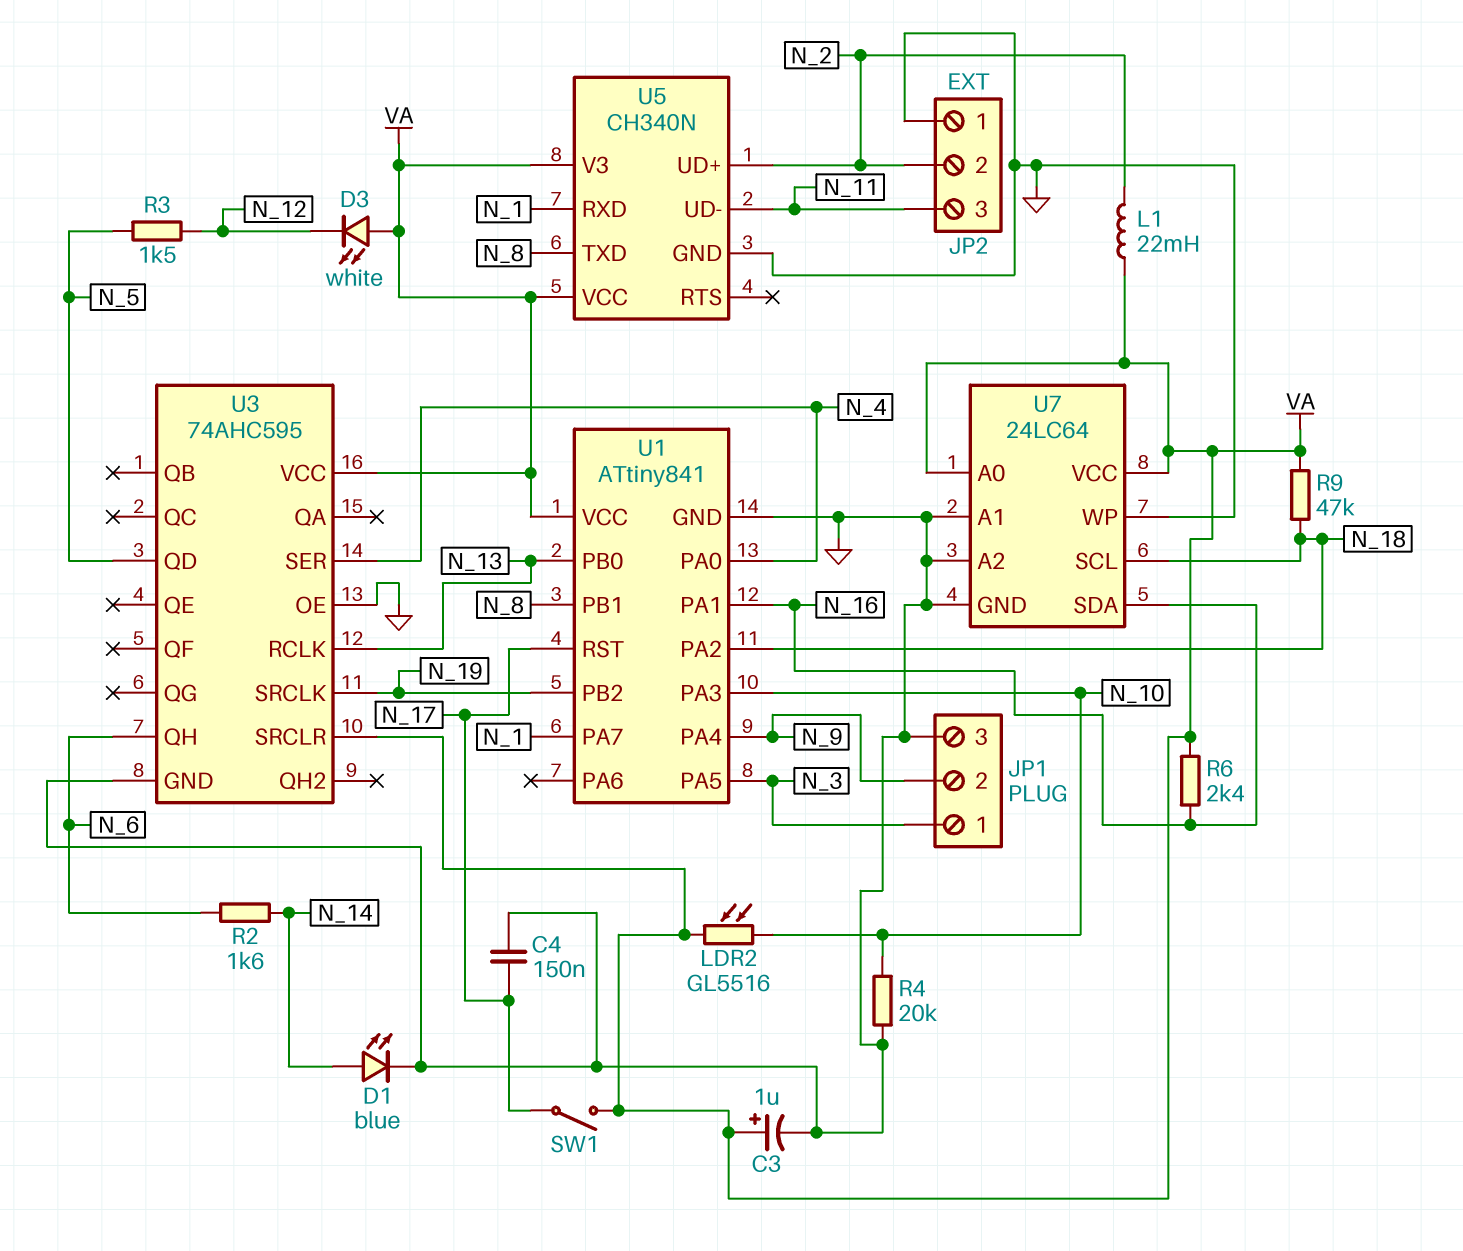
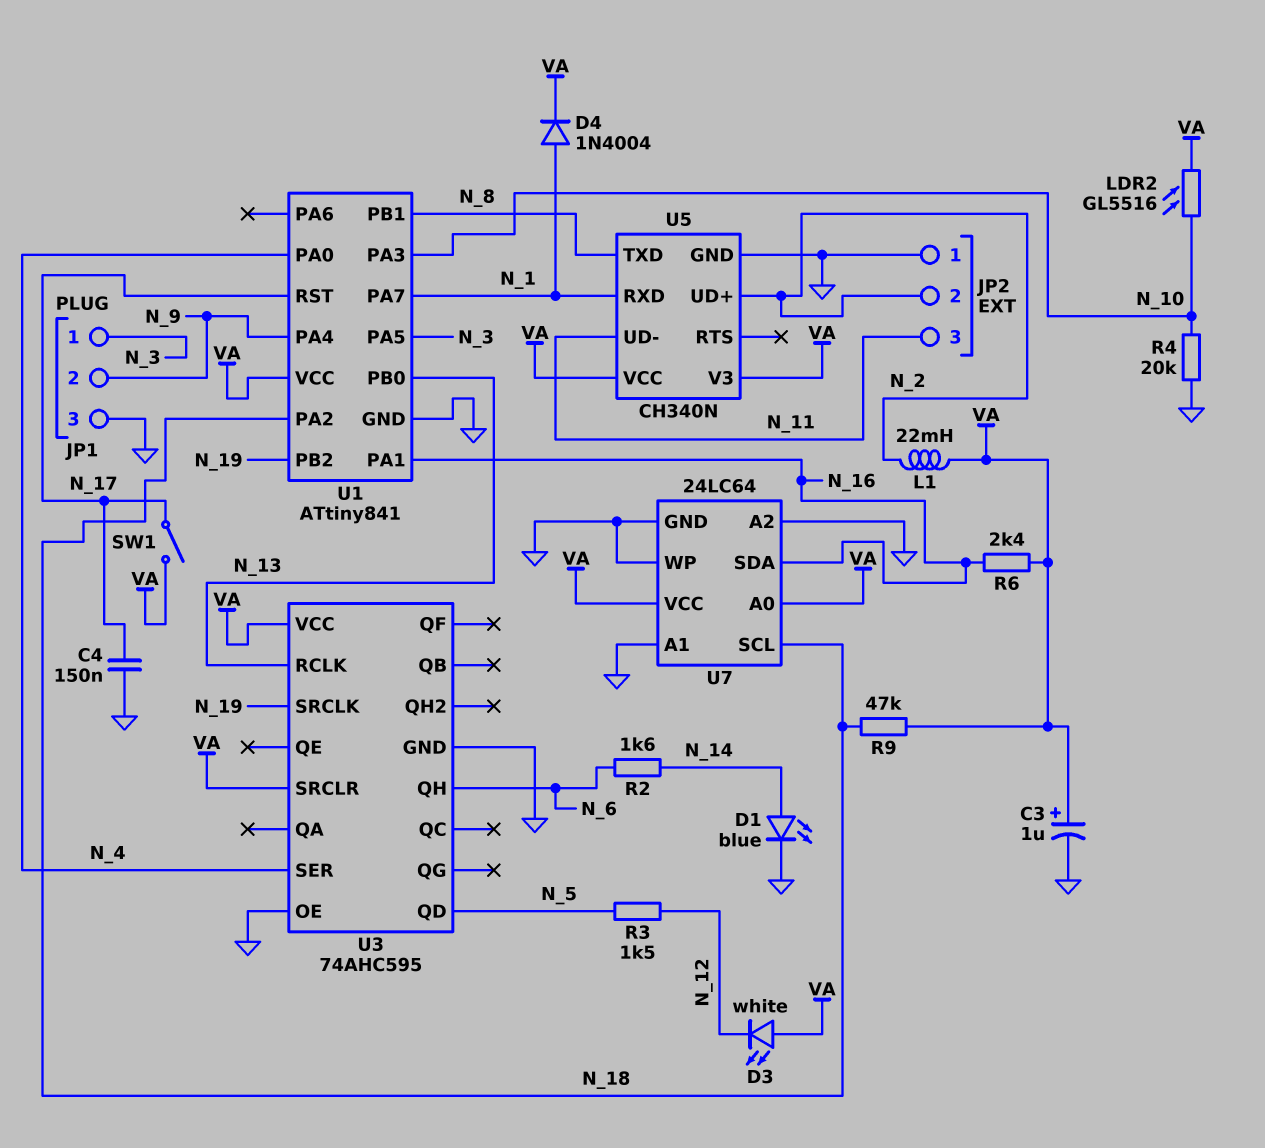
D4: none -> diode 1N4004 (A N_1, K VA)

